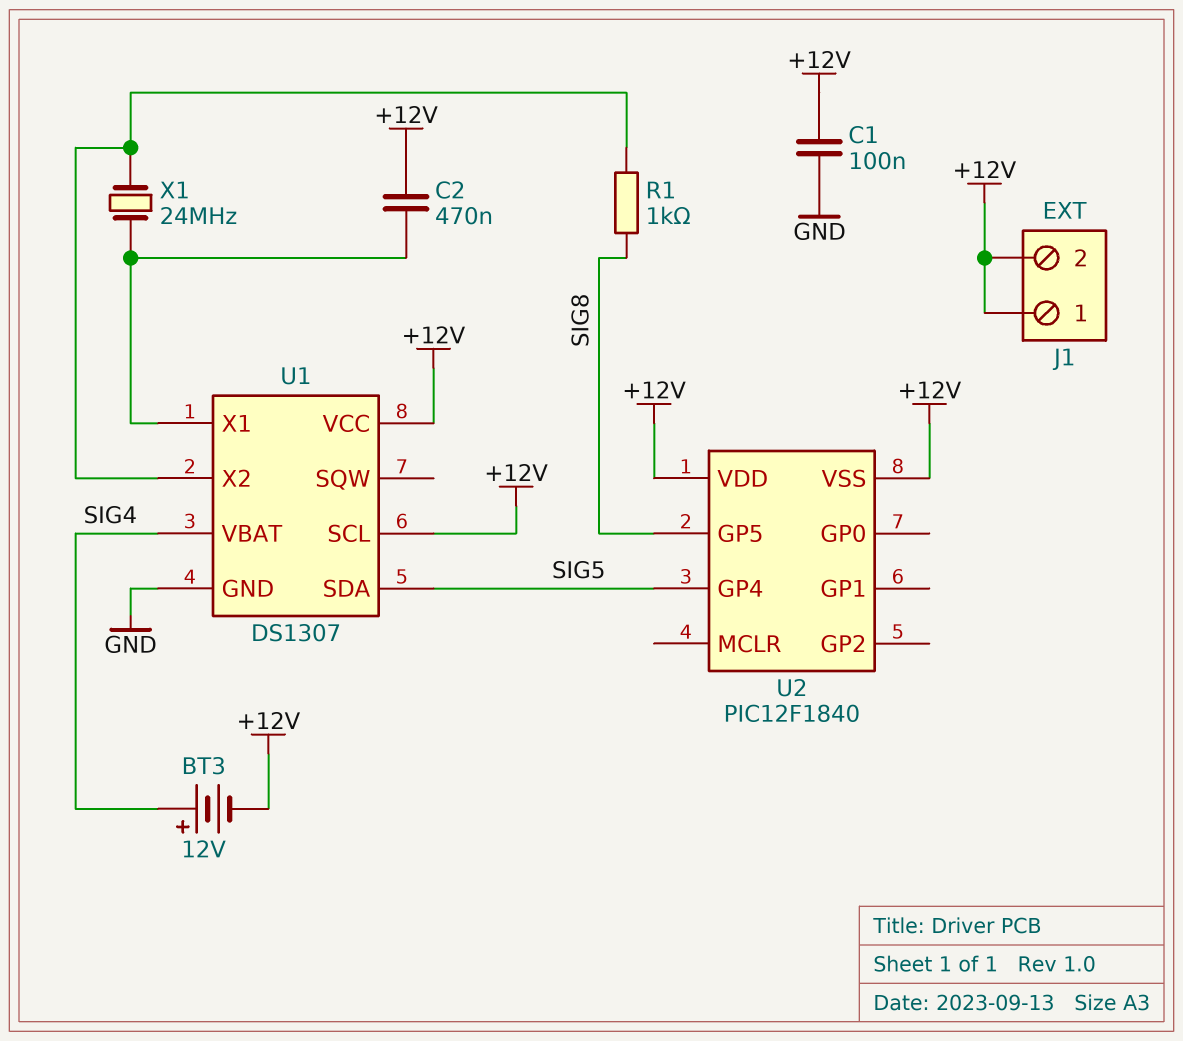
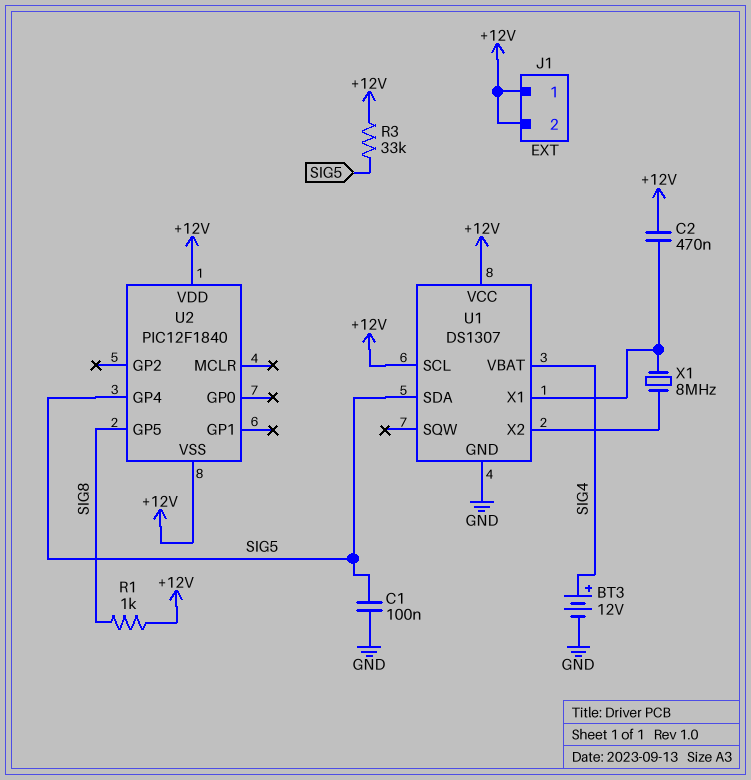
BT3: 12V (plus SIG4, minus +12V) -> 12V (plus SIG4, minus GND)
C1: 100nF (+12V, GND) -> 100nF (GND, SIG5)
R1: 1k (SIG8, U1/X2) -> 1k (+12V, SIG8)
R3: none -> 33k (+12V, SIG5)
X1: 24MHz (U1/X1, U1/X2) -> 8MHz (U1/X1, U1/X2)

